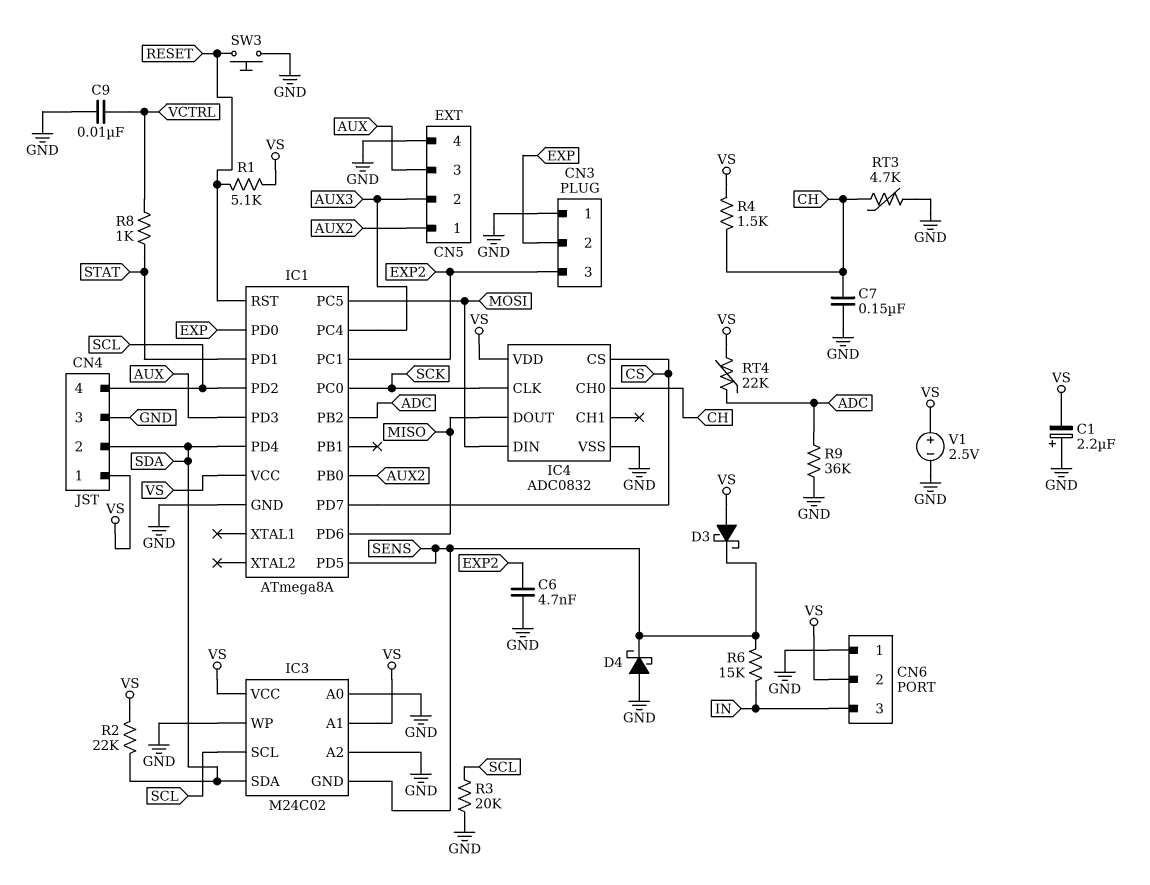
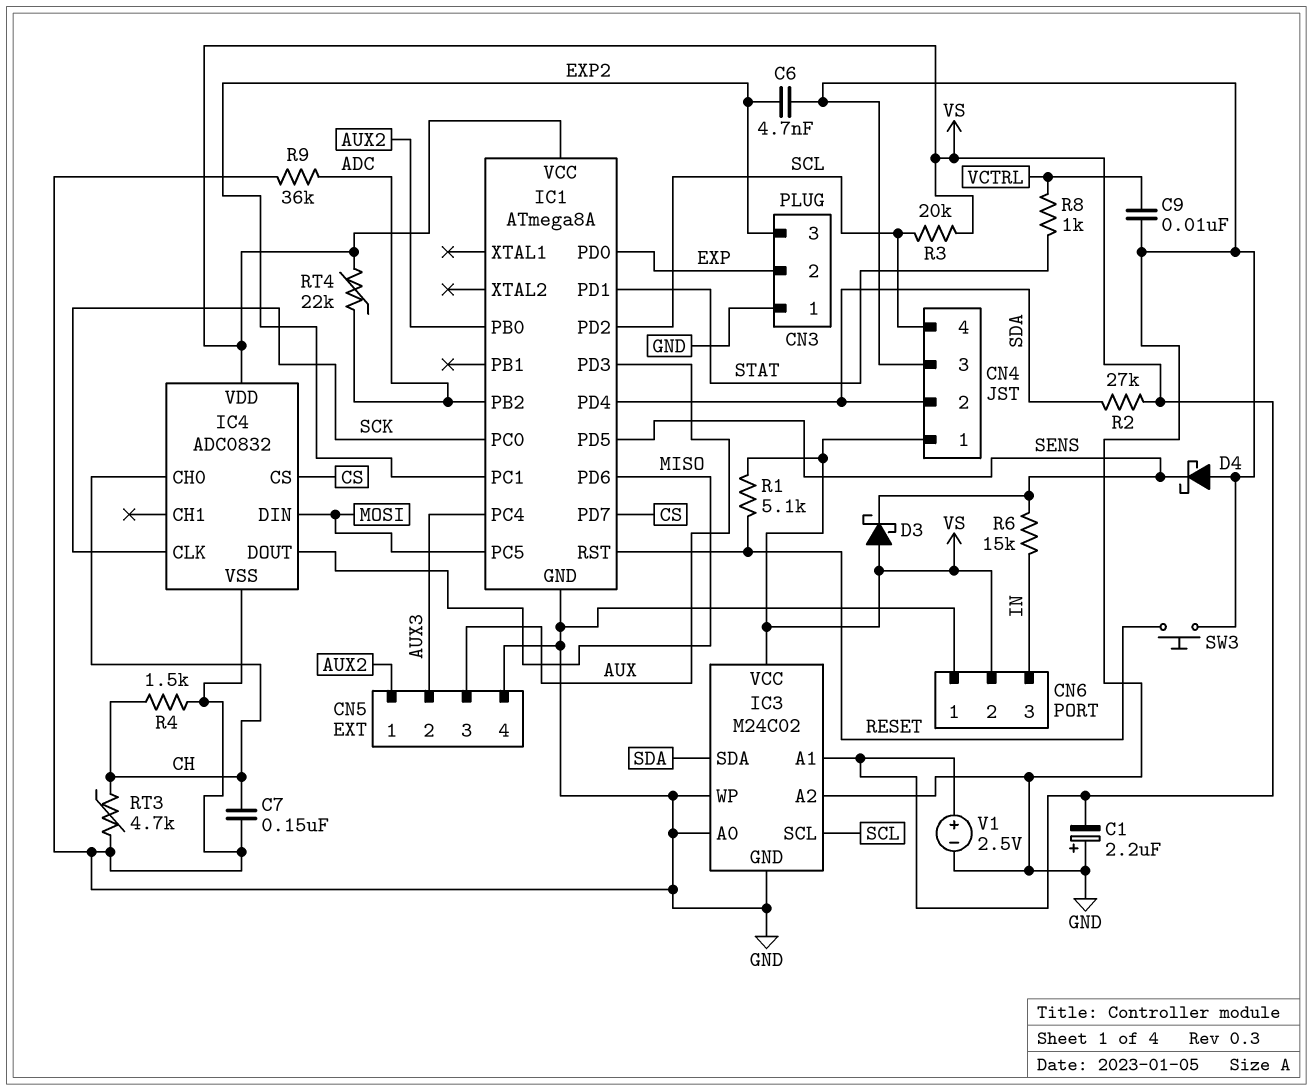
IC3 pin GND: SENS -> GND
R2: 22k (SDA, VS) -> 27k (SDA, VS)
R3: 20k (GND, SCL) -> 20k (SCL, VS)
R4: 1.5k (CH, VS) -> 1.5k (CH, GND)

